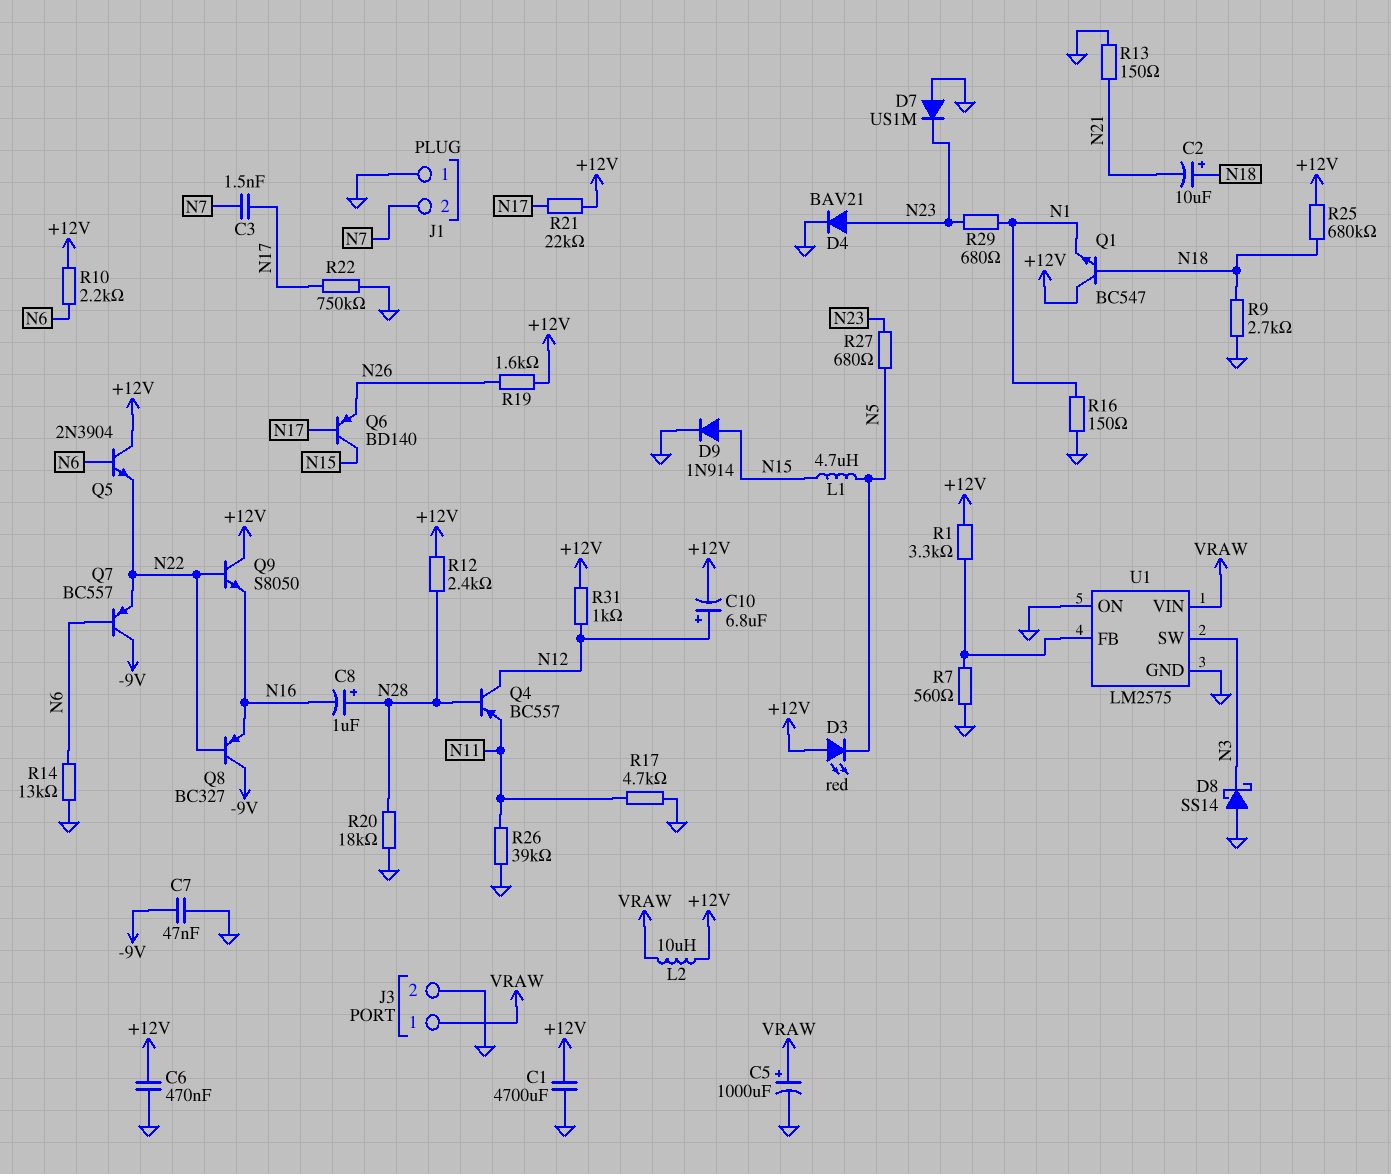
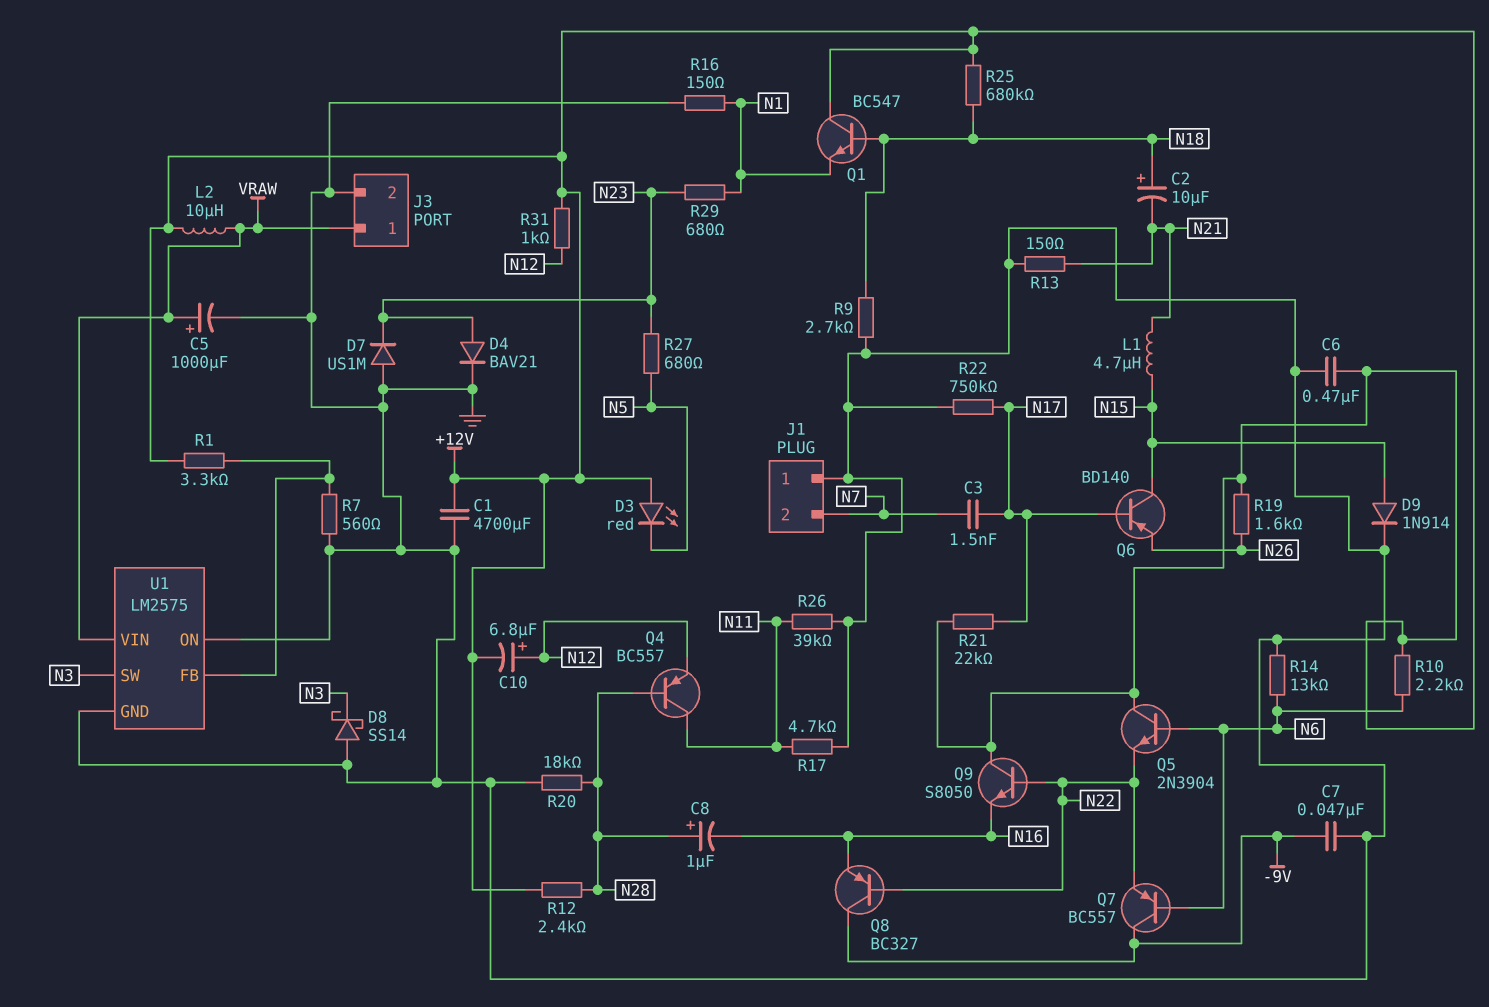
L1: 4.7uH (N5, N15) -> 4.7uH (N15, N21)
Q4: PNP BC557 (B N28, C N12, E N11) -> PNP BC557 (B N28, C N11, E N12)

